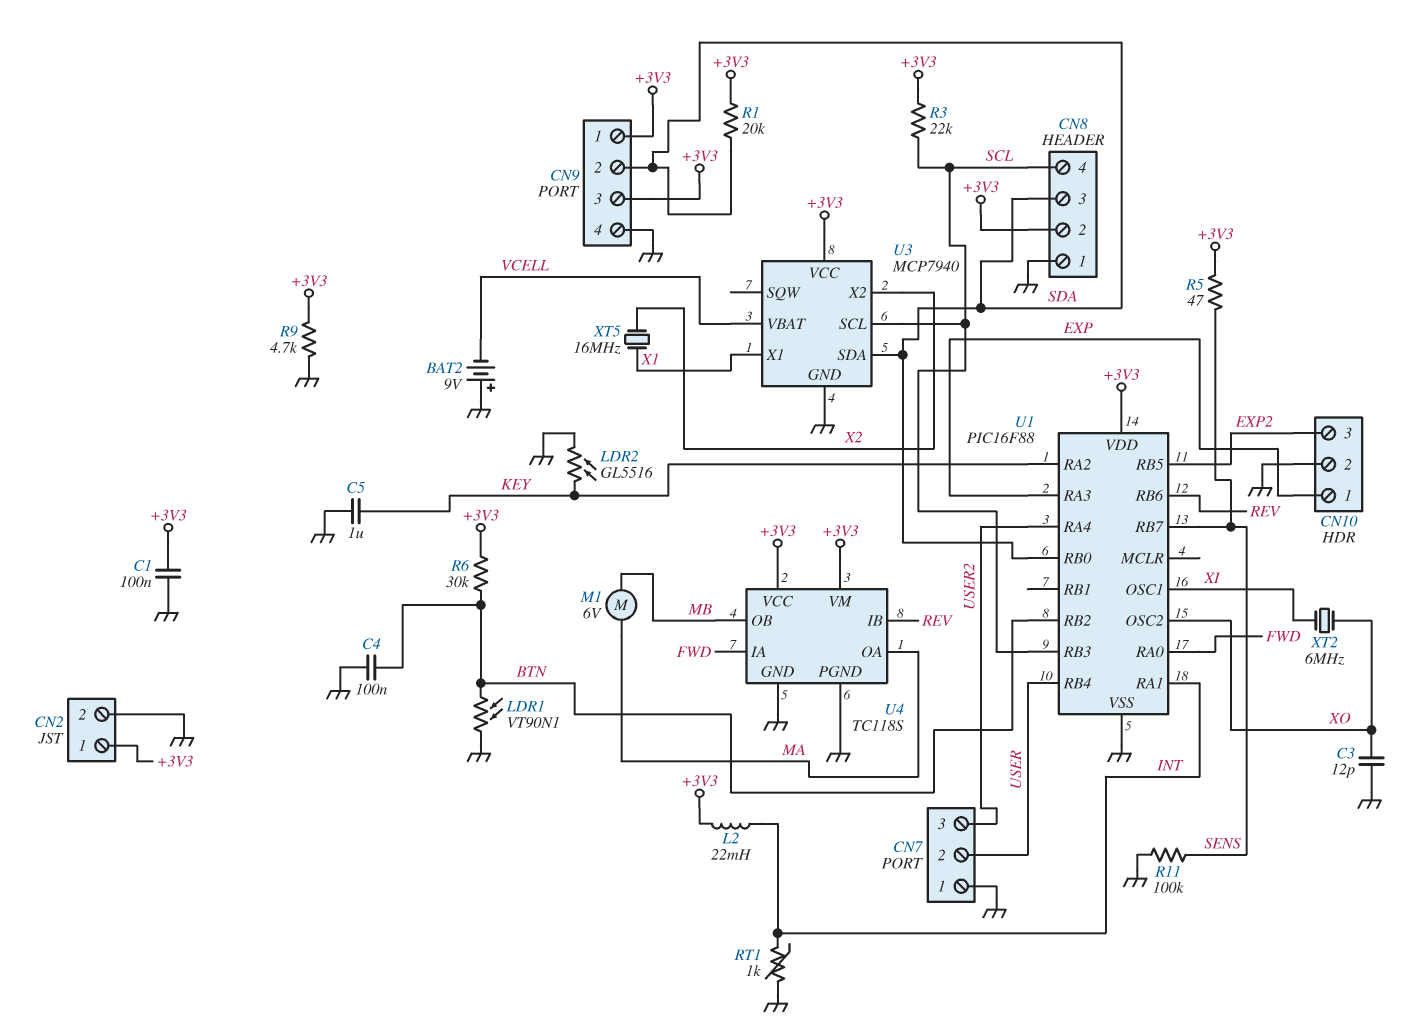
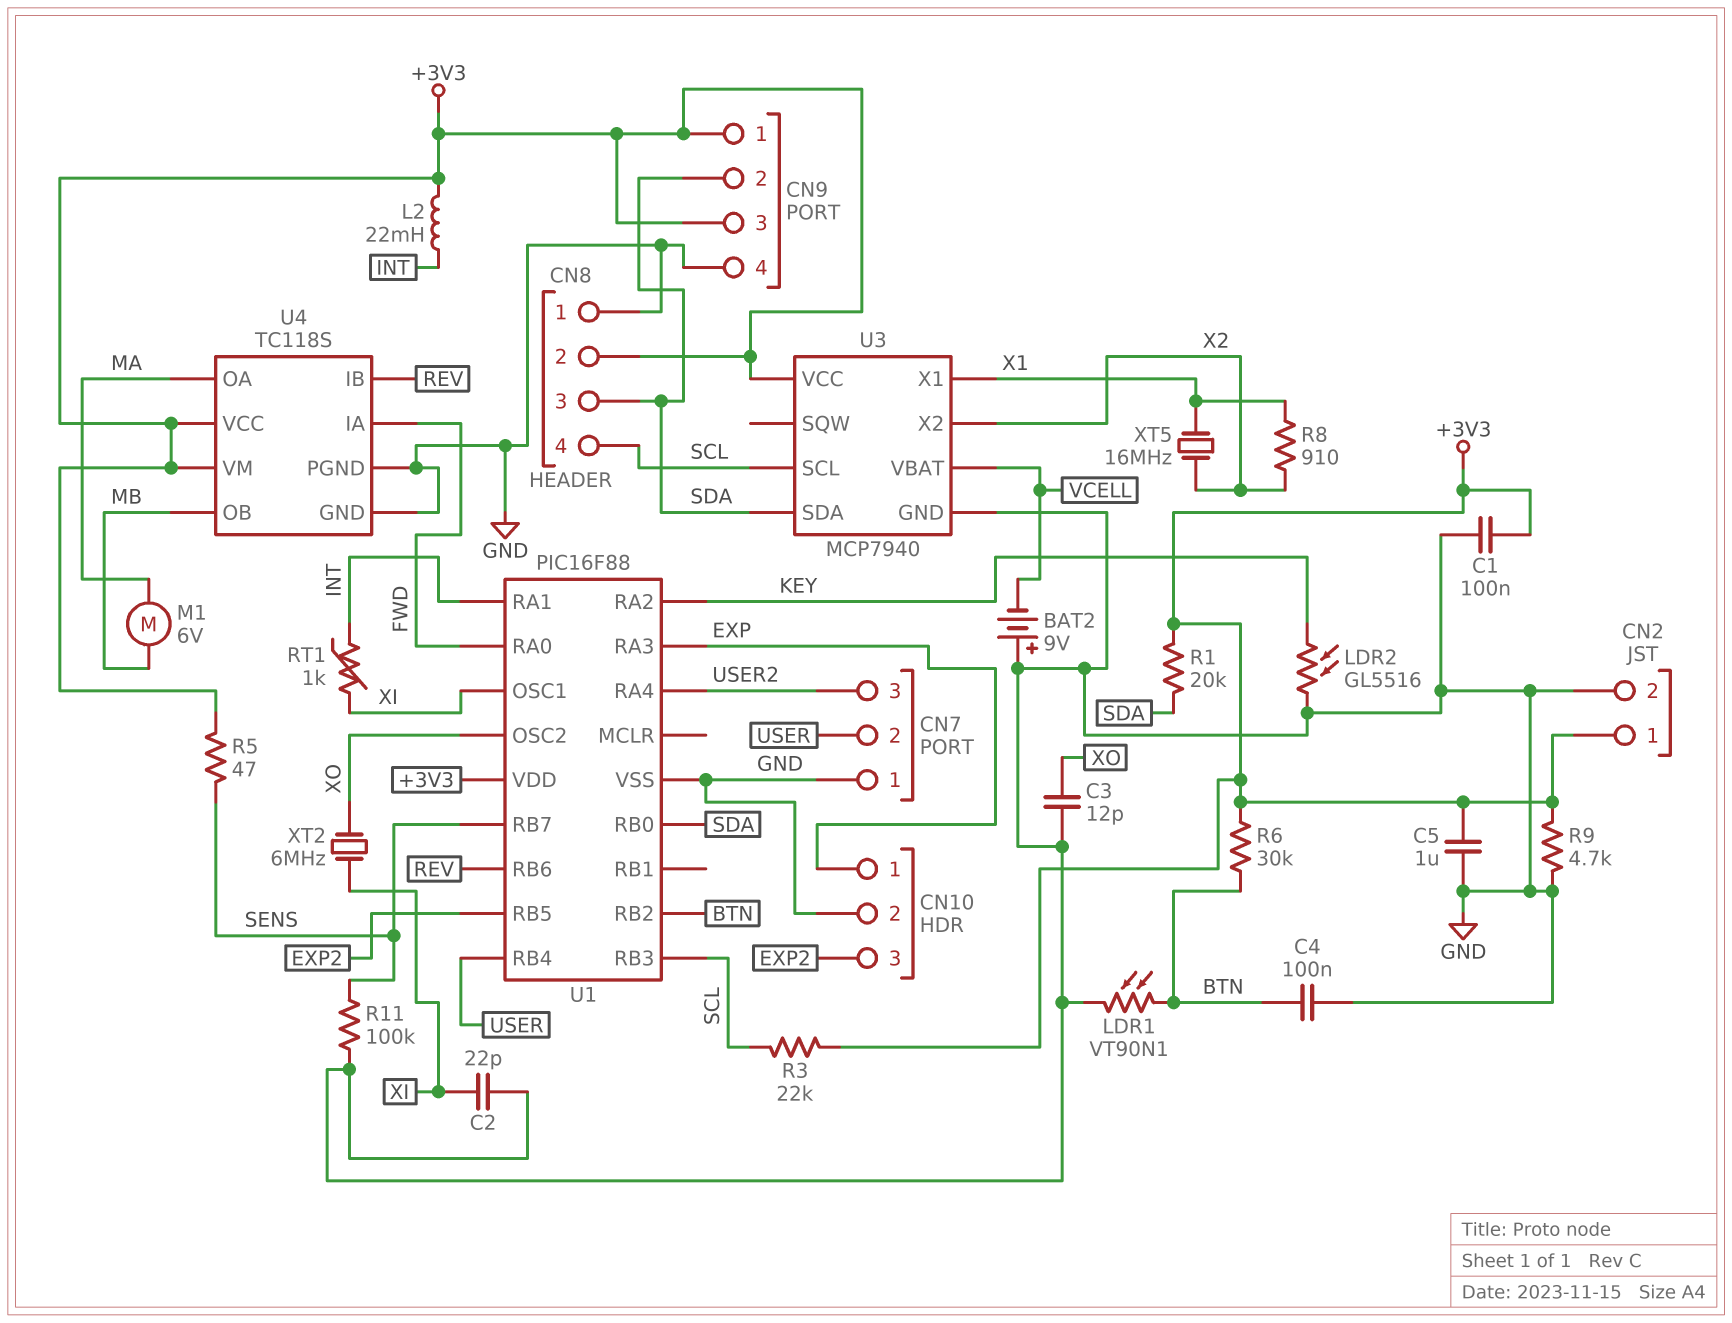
C2: none -> 22pF (GND, XI)
C5: 1uF (GND, KEY) -> 1uF (+3V3, GND)
R8: none -> 910 (X1, X2)
RT1: 1k (GND, INT) -> 1k (INT, XI)

